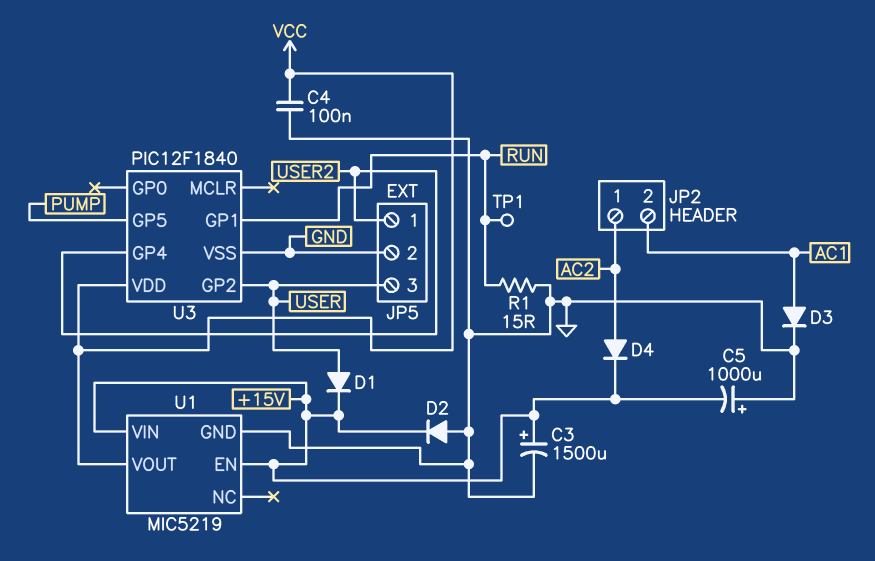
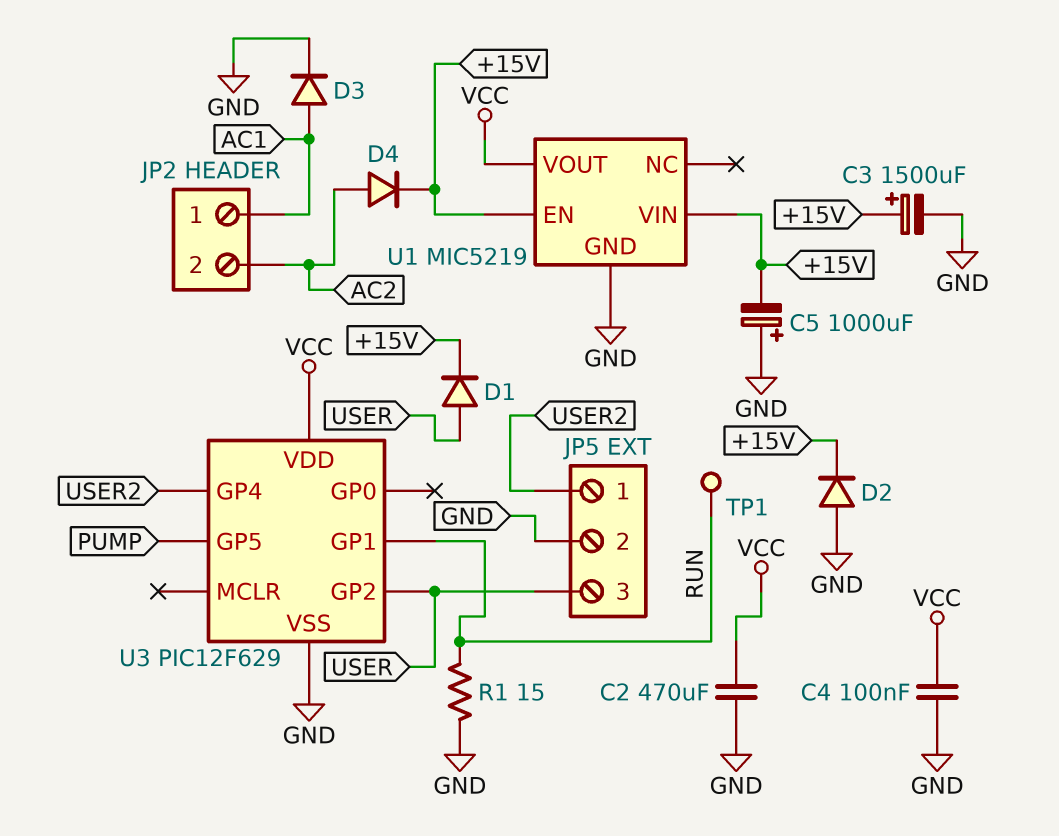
C2: none -> 470uF (GND, VCC)
JP2 pin 1: AC2 -> AC1
JP2 pin 2: AC1 -> AC2
U3: PIC12F1840 -> PIC12F629

